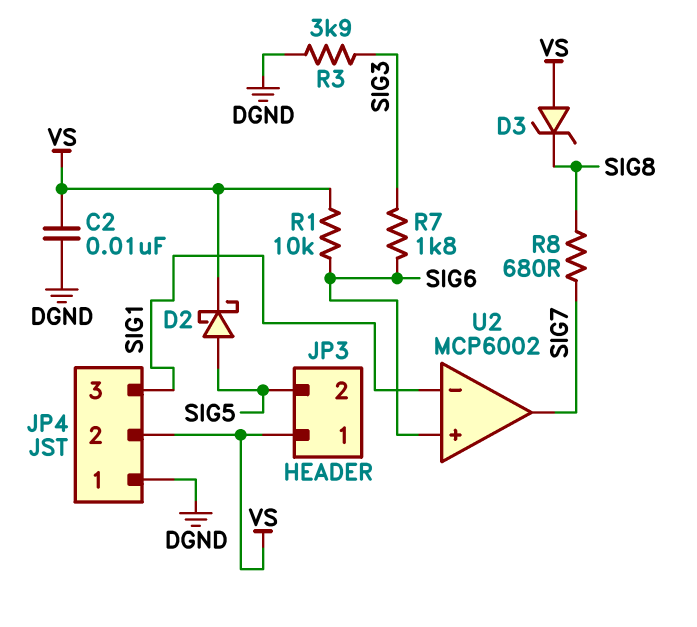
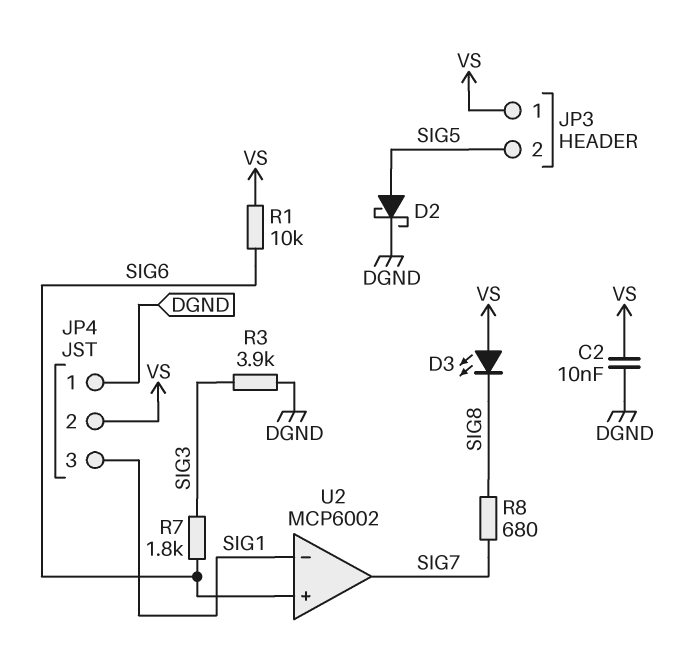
D2: schottky (A SIG5, K VS) -> schottky (A SIG5, K DGND)
D3: zener (A VS, K SIG8) -> LED (A VS, K SIG8)

